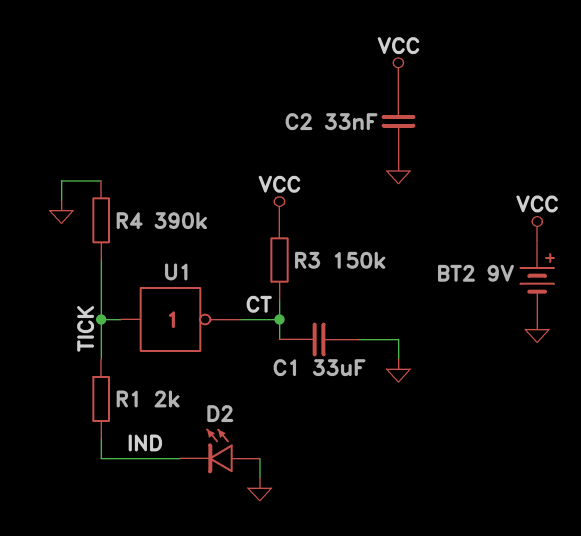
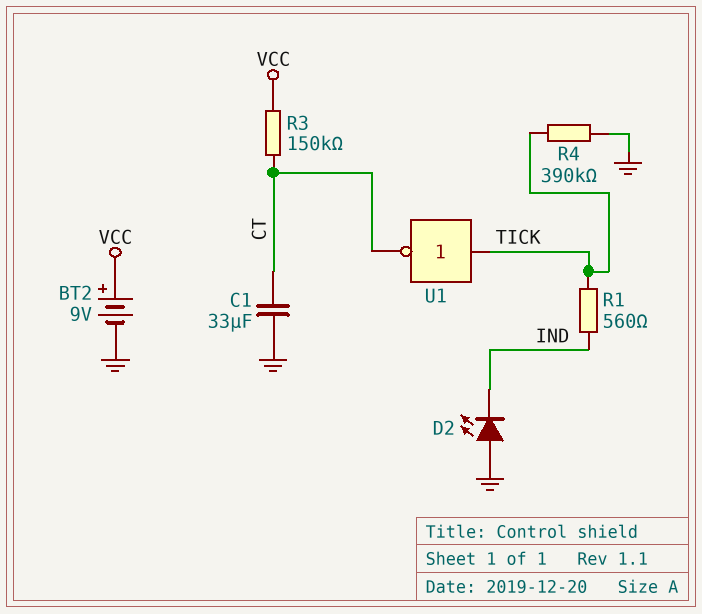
C2: 33nF (GND, VCC) -> none
R1: 2k (IND, TICK) -> 560 (IND, TICK)

